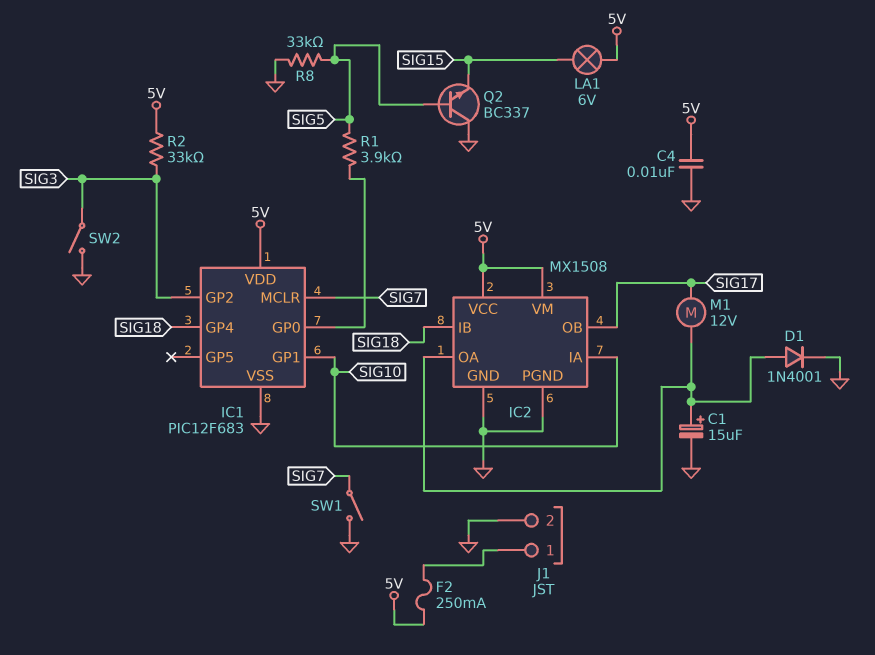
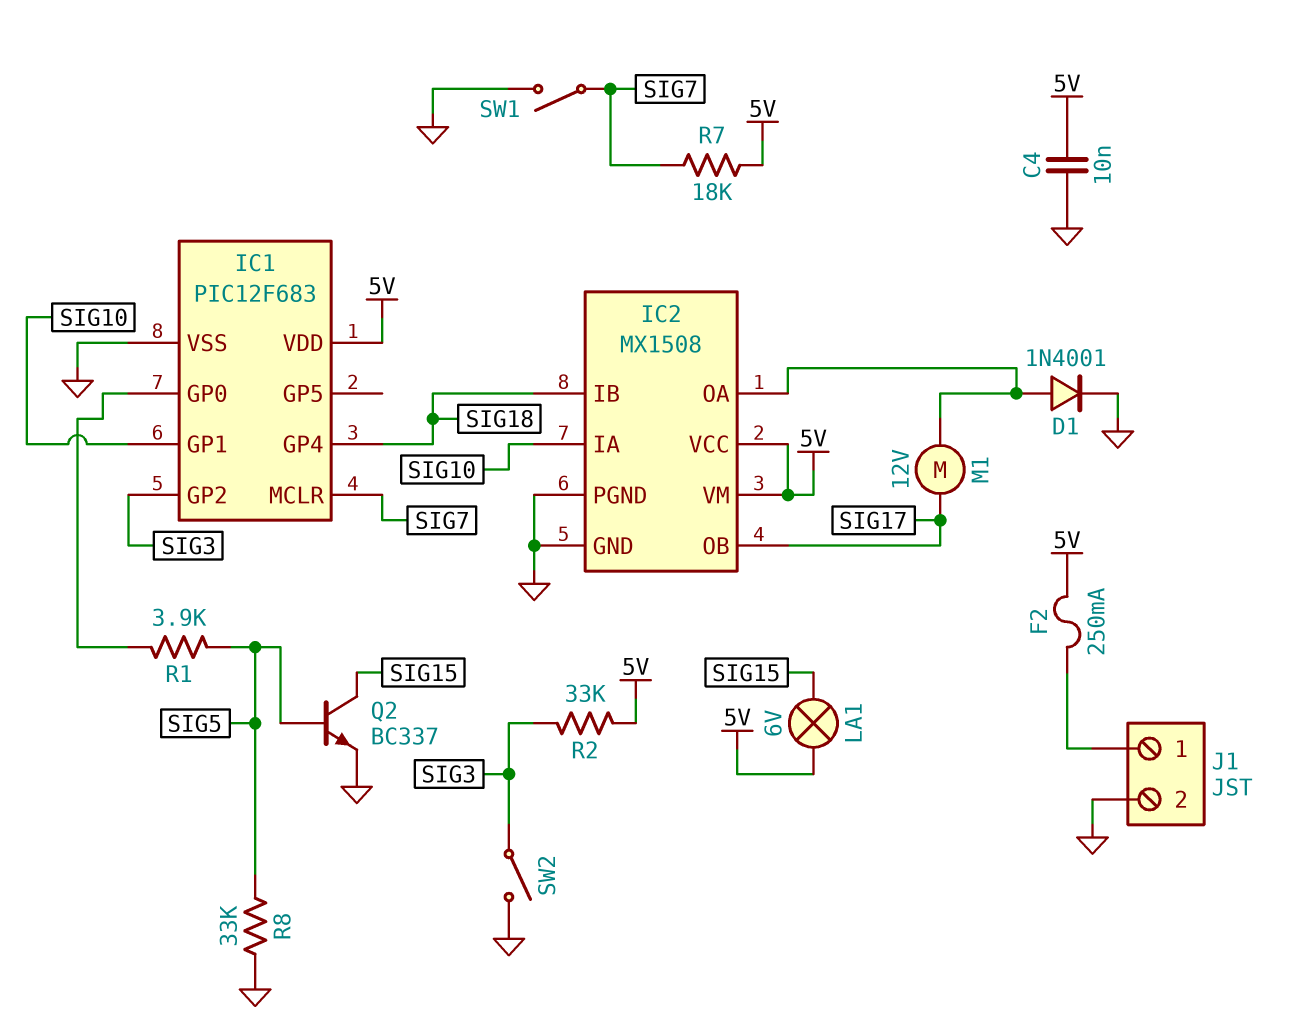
C1: 15uF (plus IC2/OA, minus GND) -> none
Q2: NPN BC337 (B SIG5, C GND, E SIG15) -> NPN BC337 (B SIG5, C SIG15, E GND)
R7: none -> 18k (5V, SIG7)

